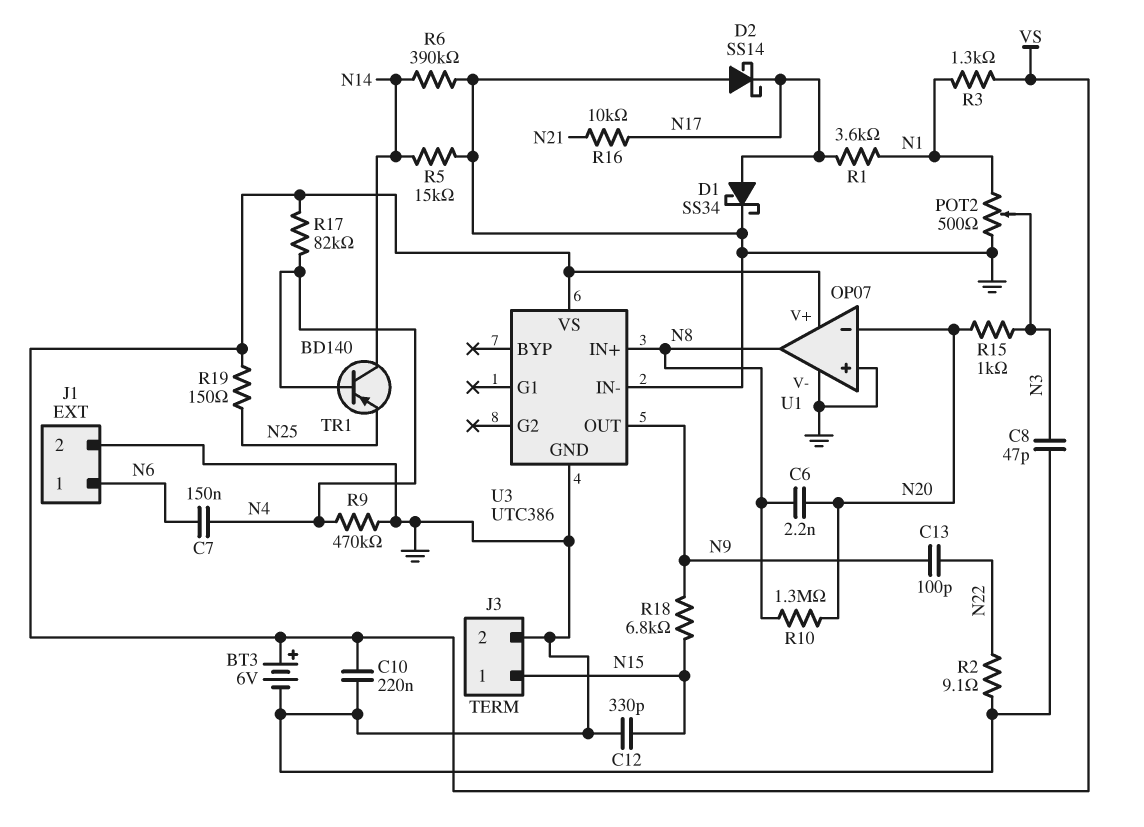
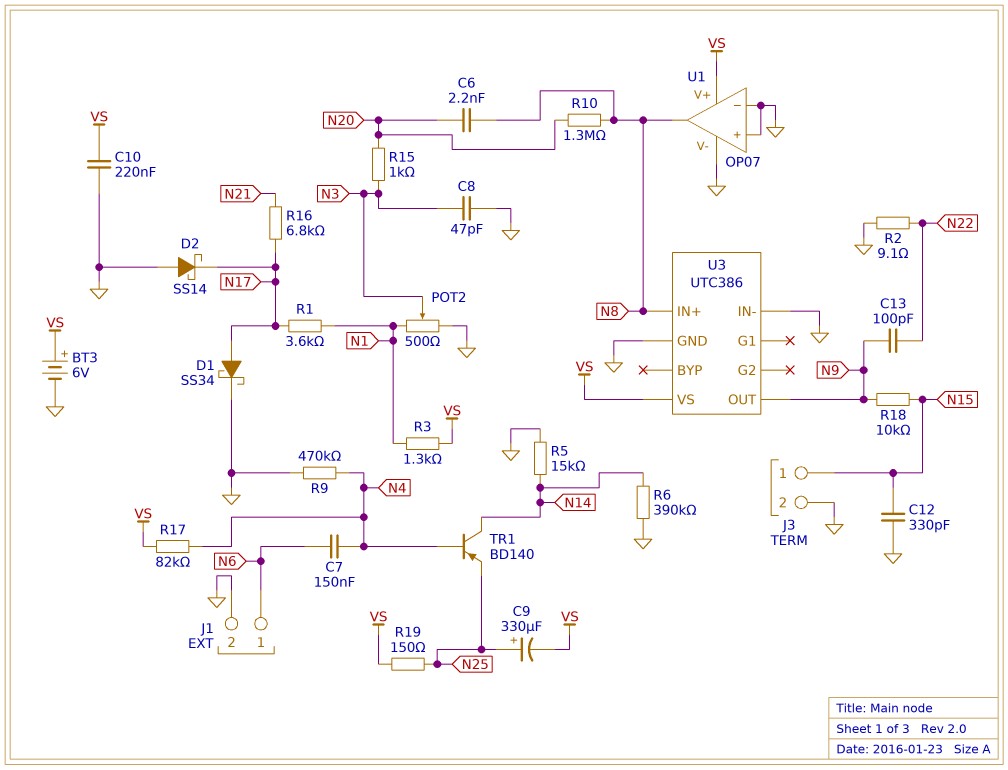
C9: none -> 330uF (plus N25, minus VS)
R16: 10k (N17, N21) -> 6.8k (N17, N21)
R18: 6.8k (N9, N15) -> 10k (N9, N15)
U1 pin in-: N20 -> GND

